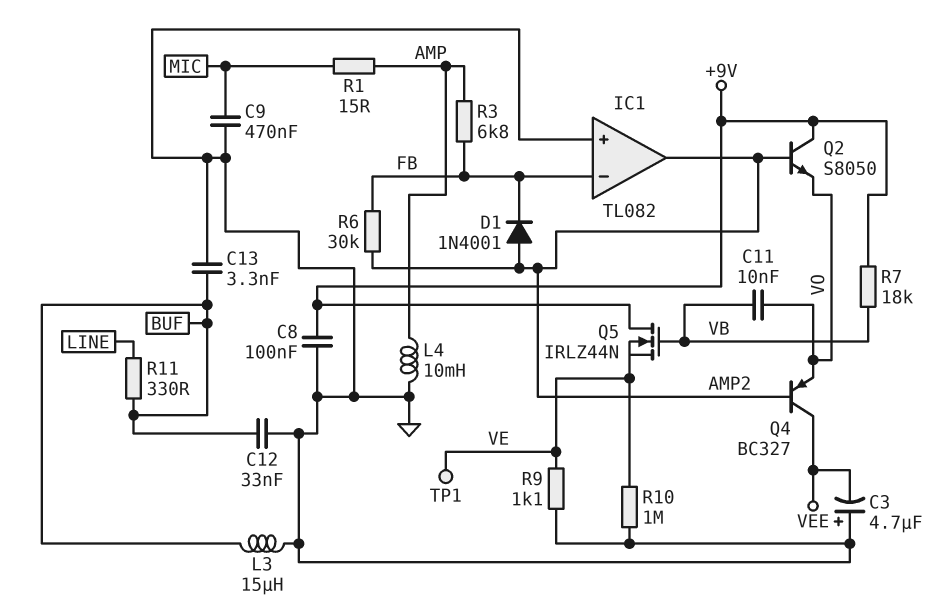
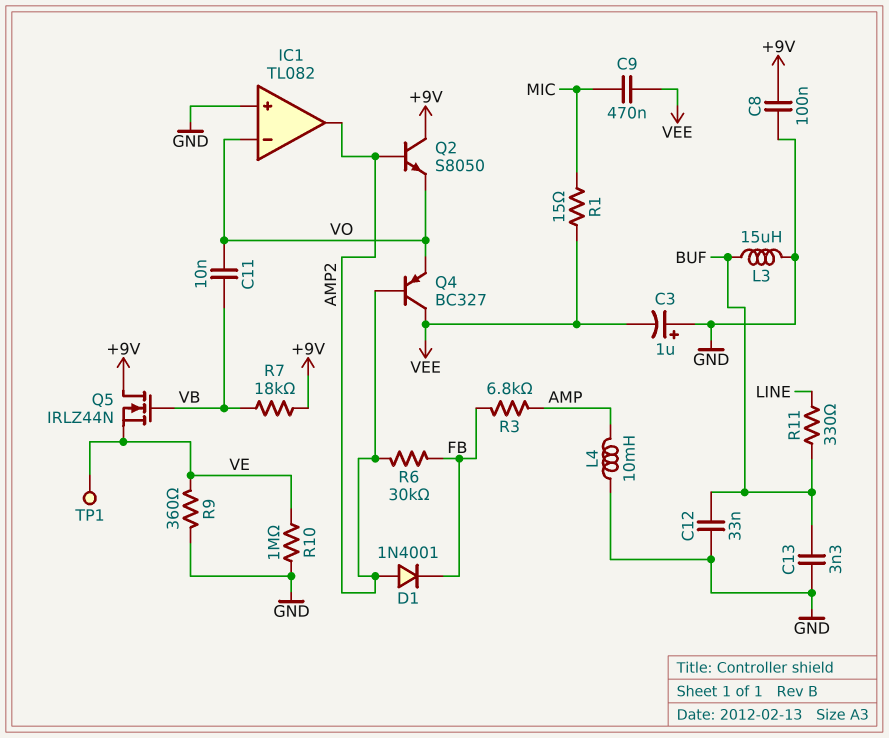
C3: 4.7uF (plus GND, minus VEE) -> 1uF (plus GND, minus VEE)
C9: 470nF (GND, MIC) -> 470nF (MIC, VEE)
IC1 pin in-: FB -> VO
R1: 15 (AMP, MIC) -> 15 (MIC, VEE)
R9: 1.1k (GND, VE) -> 360 (GND, VE)

